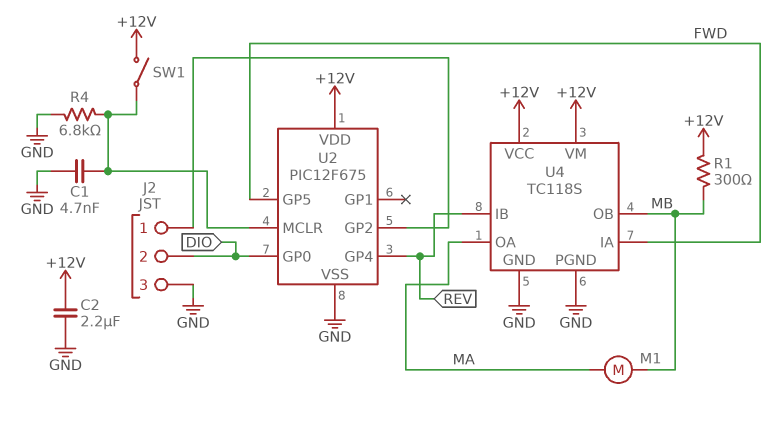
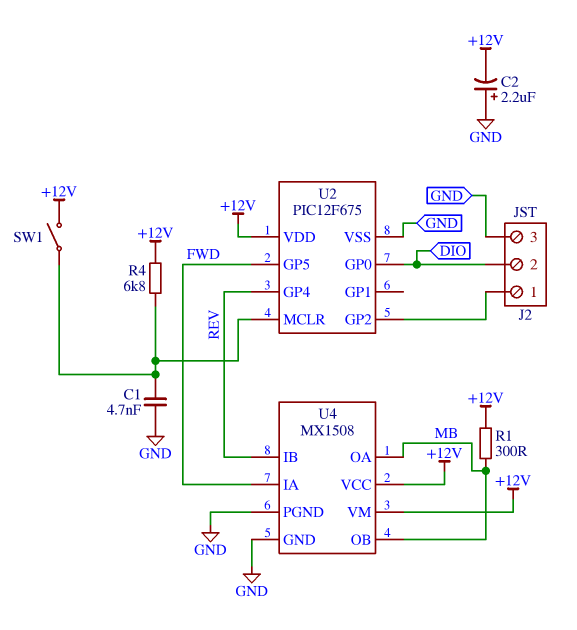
C2: 2.2uF (+12V, GND) -> 2.2uF (plus GND, minus +12V)
M1: motor (MA, MB) -> none
R4: 6.8k (GND, U2/MCLR) -> 6.8k (+12V, U2/MCLR)
U4: TC118S -> MX1508
U4 pin OA: MA -> MB

